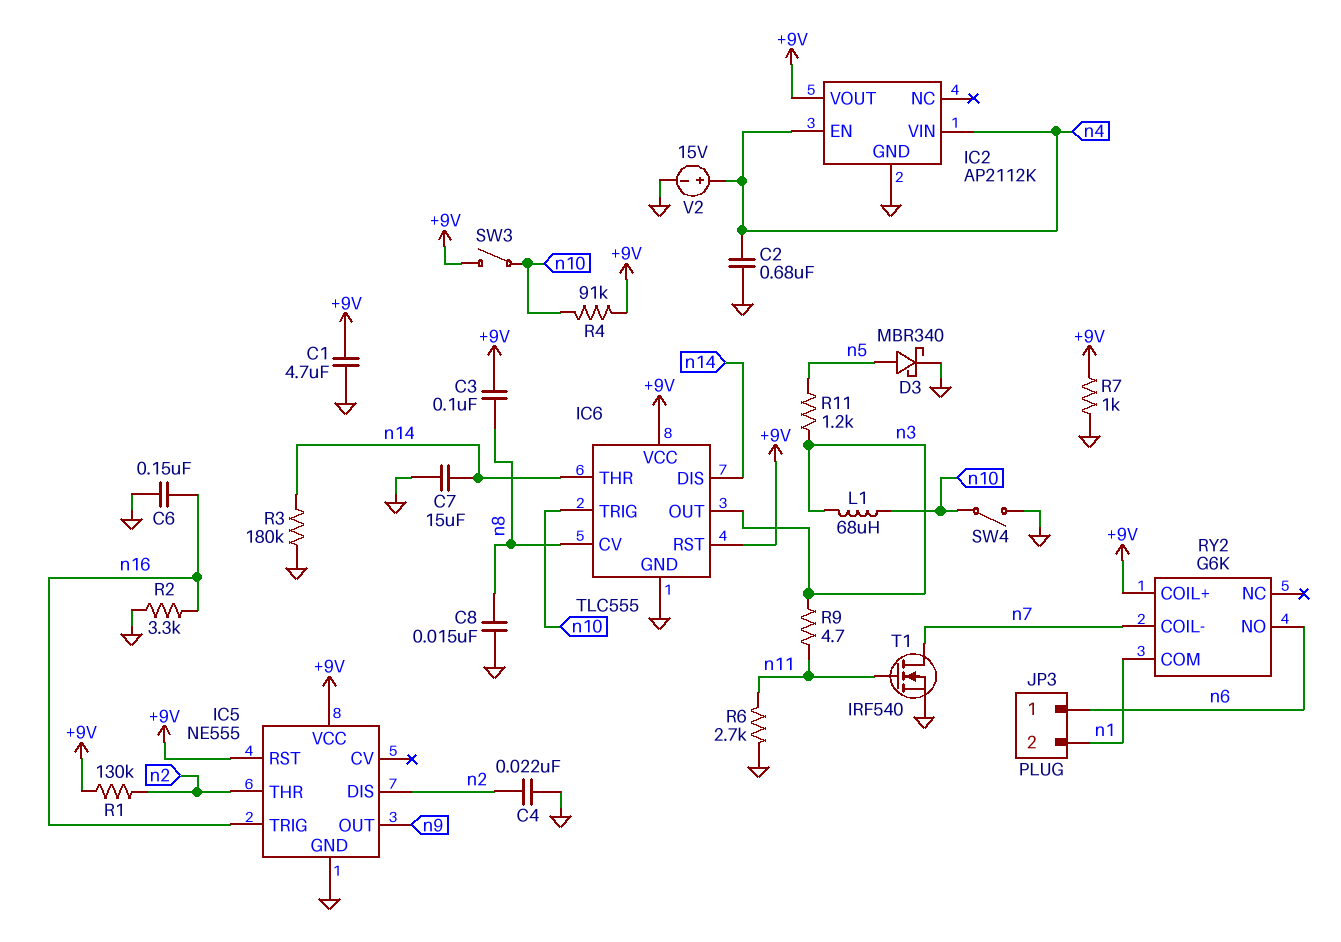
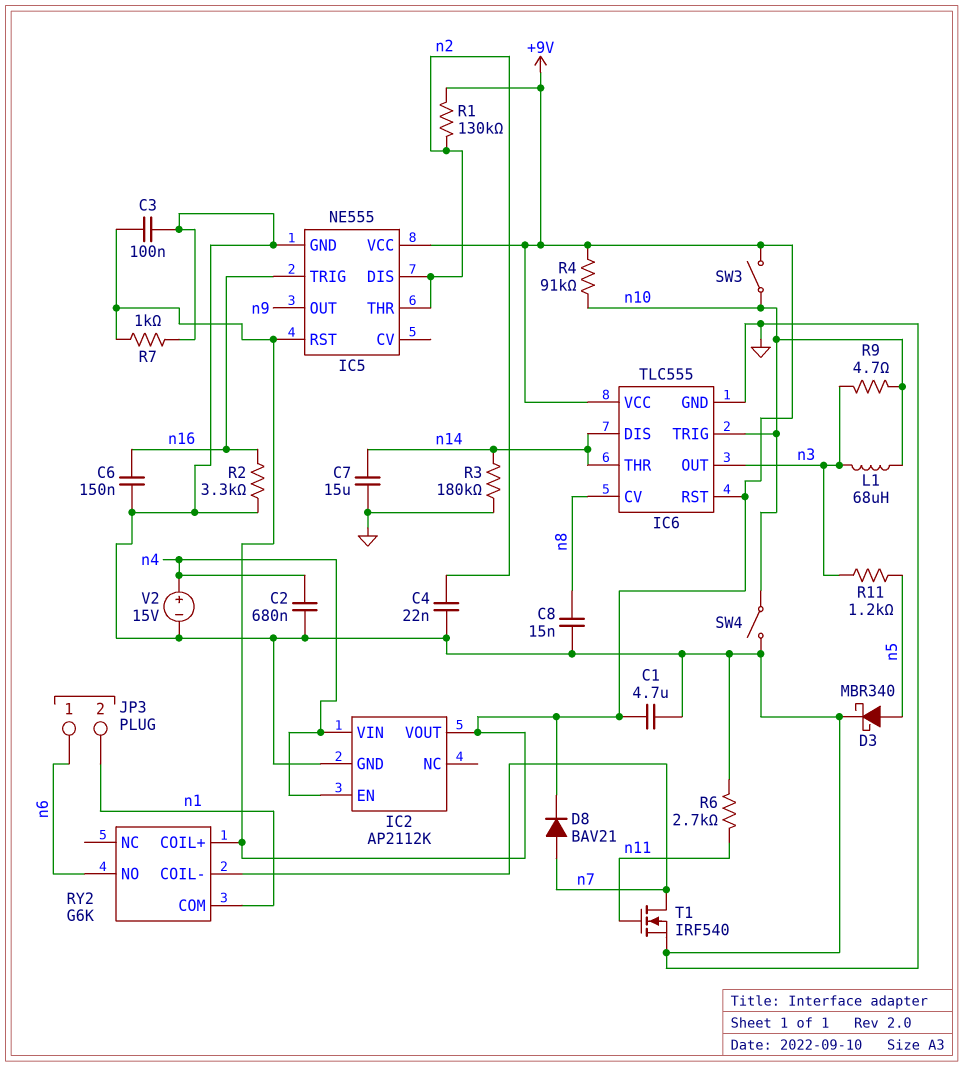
C3: 100nF (+9V, n8) -> 100nF (+9V, GND)
D8: none -> diode BAV21 (A n7, K +9V)
R9: 4.7 (n3, n11) -> 4.7 (n3, n10)

